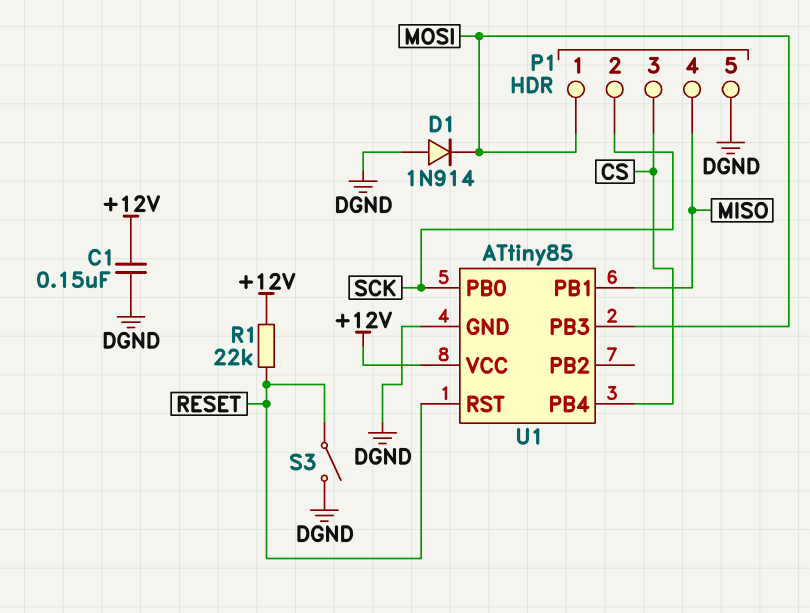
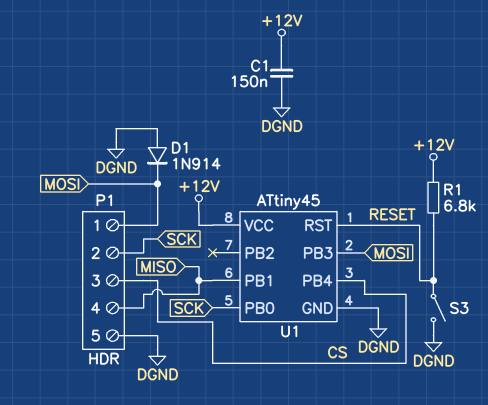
R1: 22k (+12V, RESET) -> 6.8k (+12V, RESET)
U1: ATtiny85 -> ATtiny45

